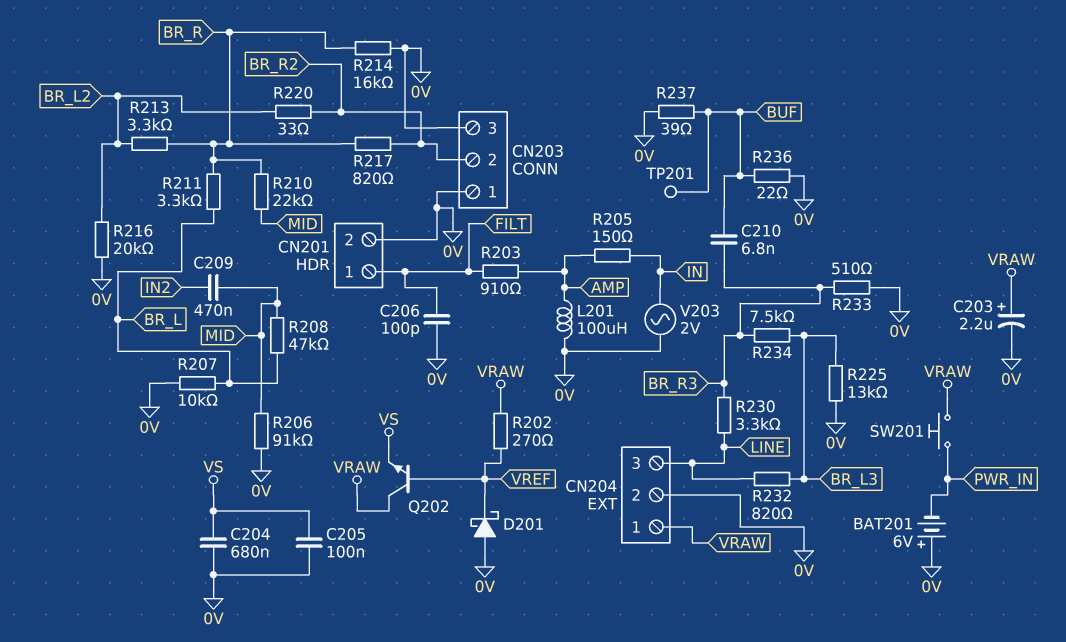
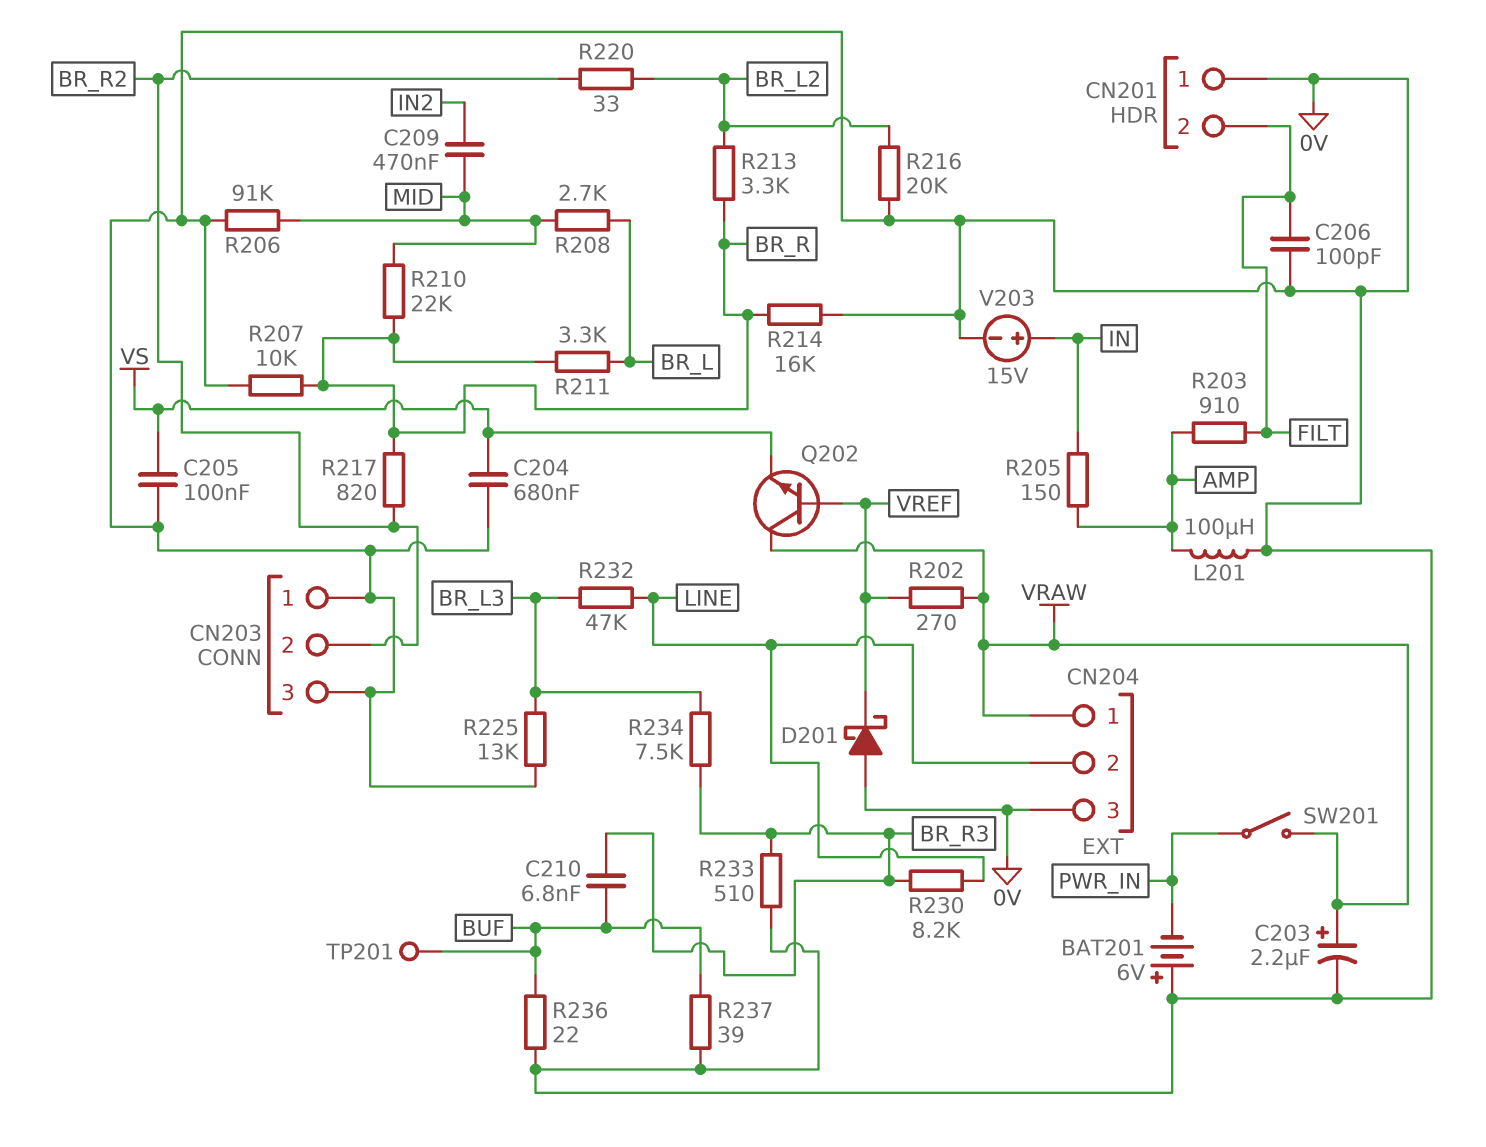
CN201 pin 1: FILT -> 0V
CN201 pin 2: 0V -> FILT
CN204 pin 2: 0V -> LINE
CN204 pin 3: LINE -> 0V
R207: 10k (0V, BR_L) -> 10k (0V, BR_R)
R208: 47k (BR_L, MID) -> 2.7k (BR_L, MID)
R230: 3.3k (BR_R3, LINE) -> 8.2k (BR_R3, LINE)
R232: 820 (BR_L3, LINE) -> 47k (BR_L3, LINE)
SW201: button (PWR_IN, VRAW) -> switch (PWR_IN, VRAW)
V203: AC 2V (0V, IN) -> 15V (plus IN, minus 0V)

